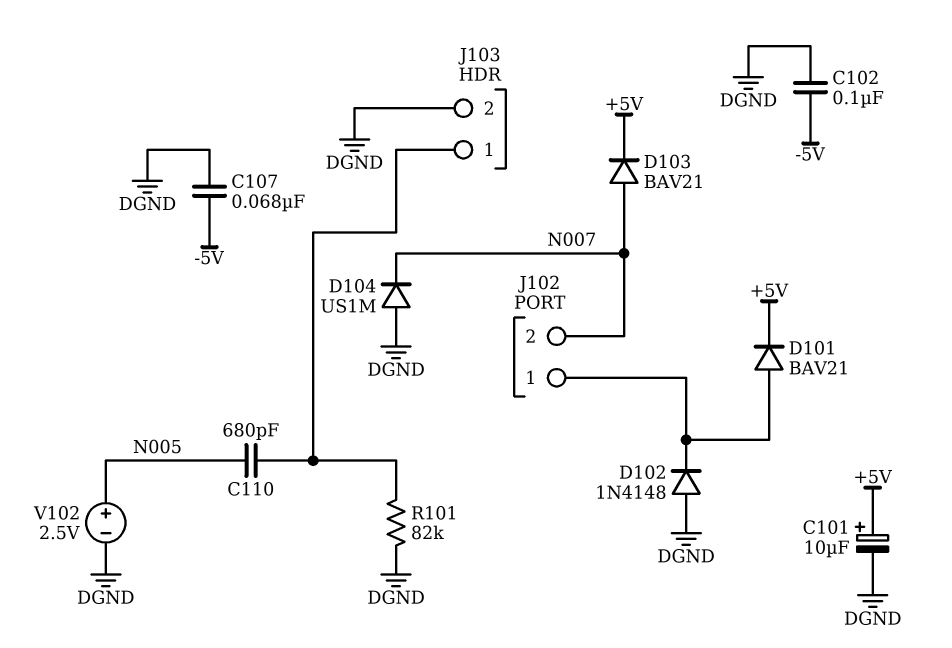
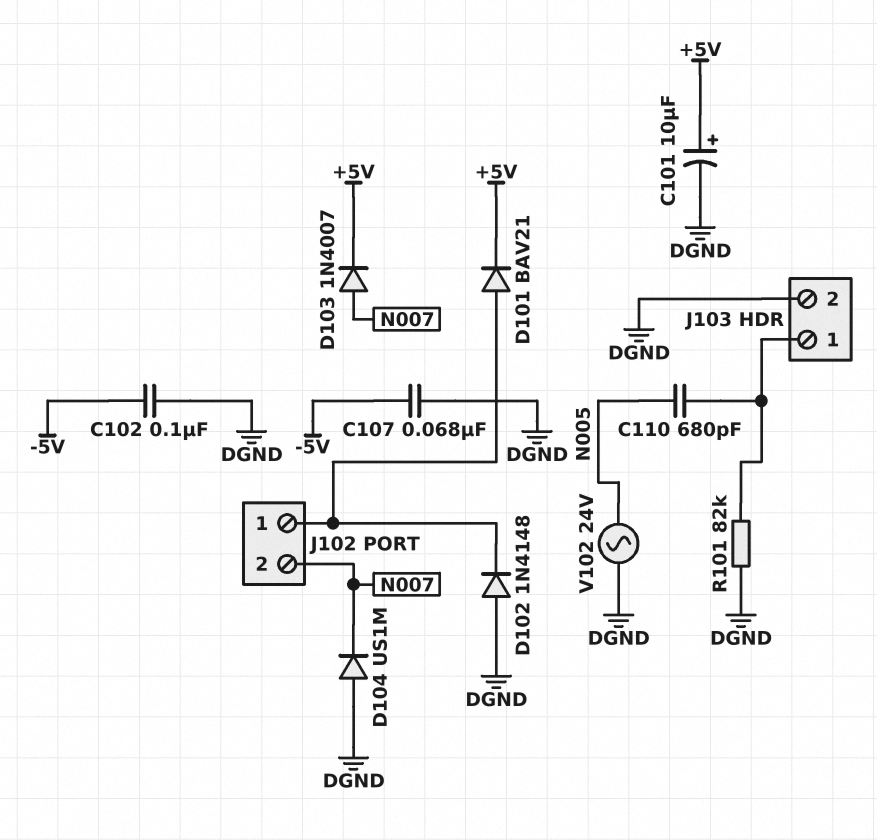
D103: diode BAV21 (A N007, K +5V) -> diode 1N4007 (A N007, K +5V)
V102: 2.5V (plus N005, minus DGND) -> AC 24V (DGND, N005)

